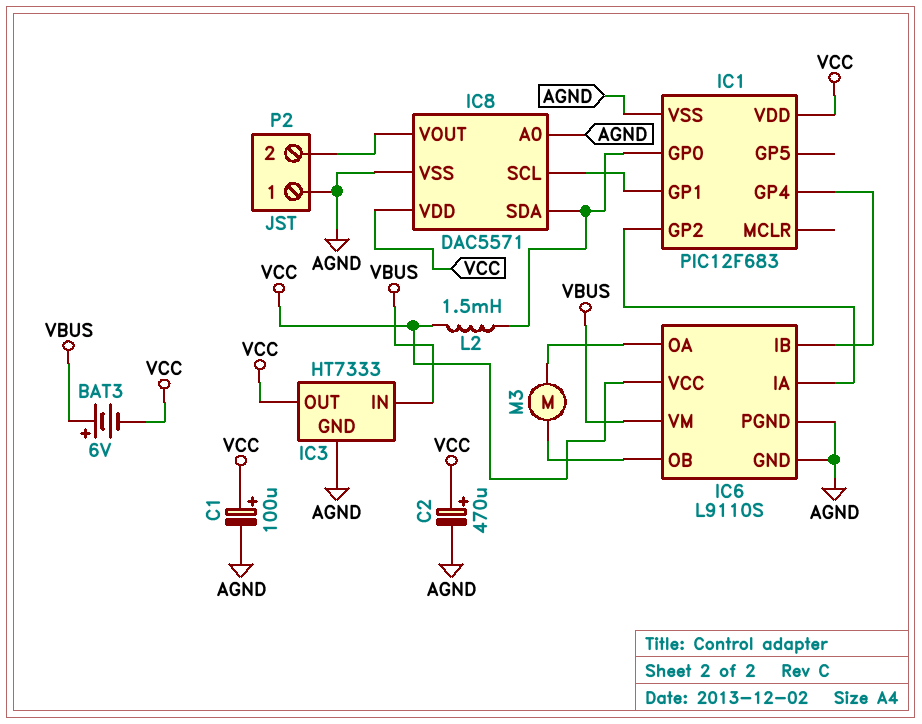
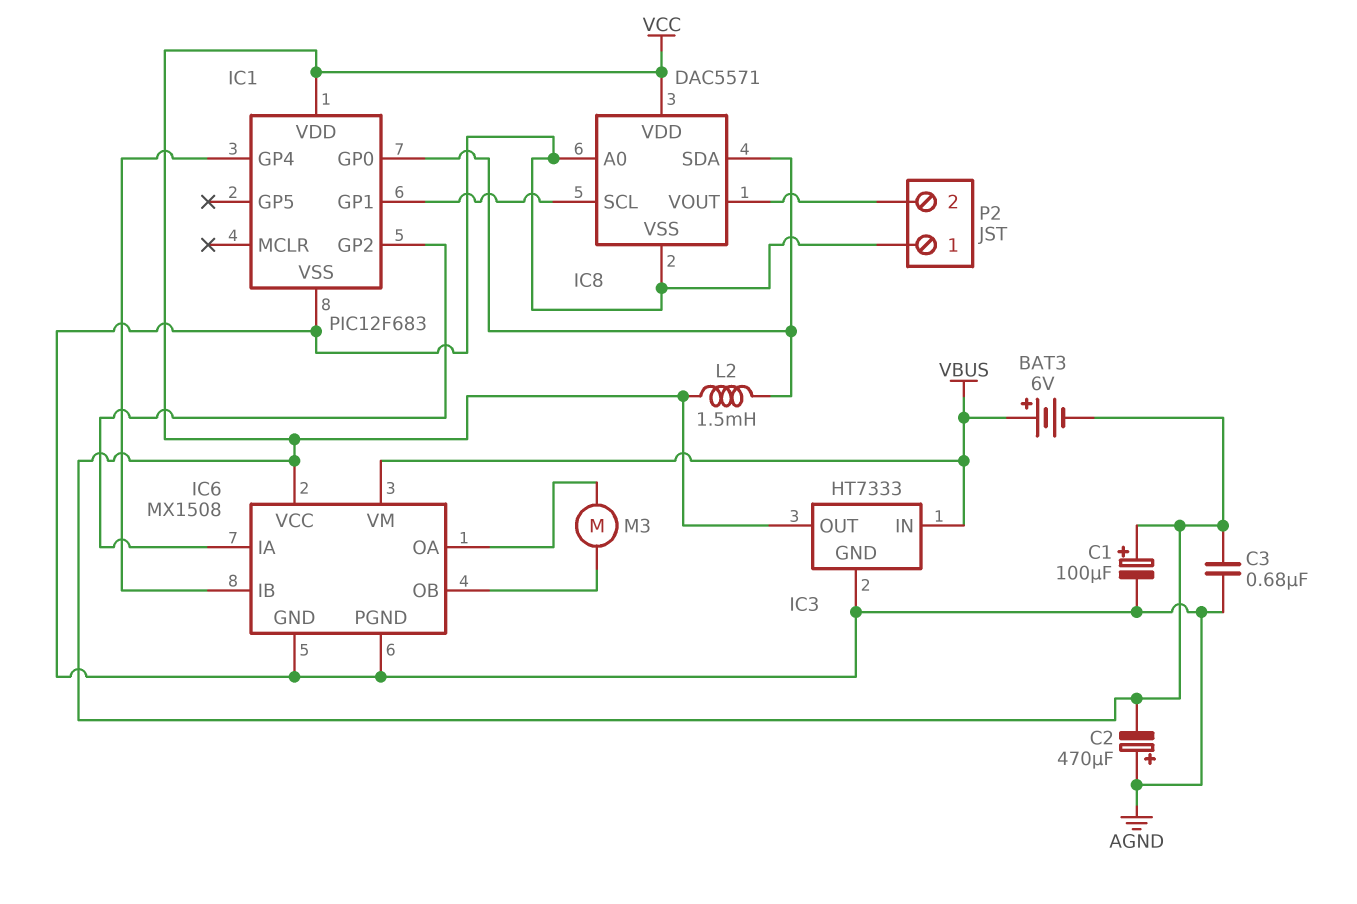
C2: 470uF (plus VCC, minus AGND) -> 470uF (plus AGND, minus VCC)
C3: none -> 680nF (AGND, VCC)
IC6: L9110S -> MX1508

